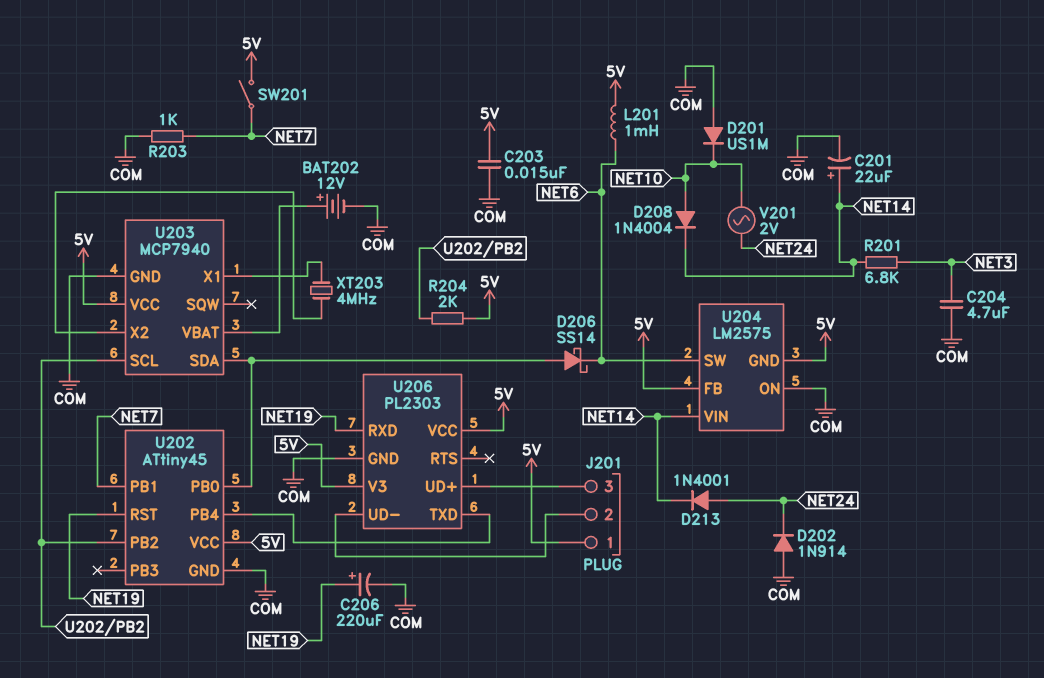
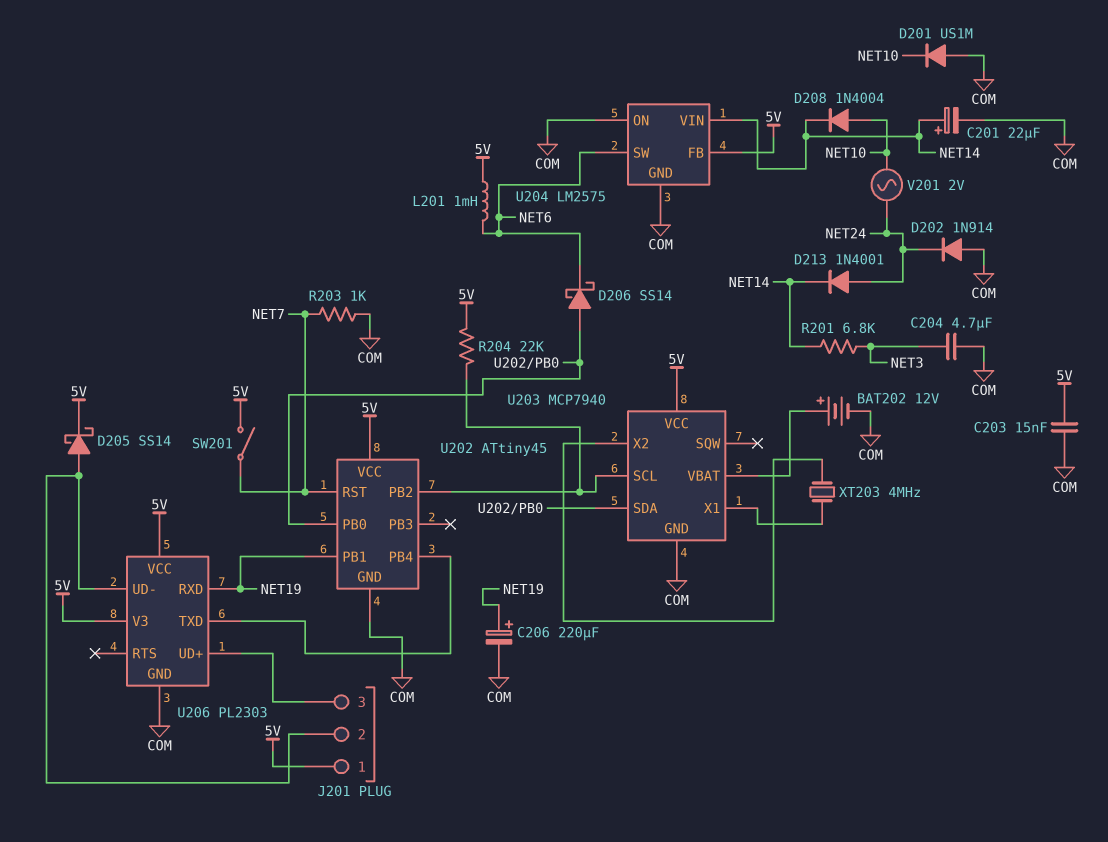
D205: none -> schottky SS14 (A J201/2, K 5V)
R204: 2k (5V, U202/PB2) -> 22k (5V, U202/PB2)
U202 pin PB1: NET7 -> NET19
U202 pin RST: NET19 -> NET7
U204 pin GND: 5V -> COM

